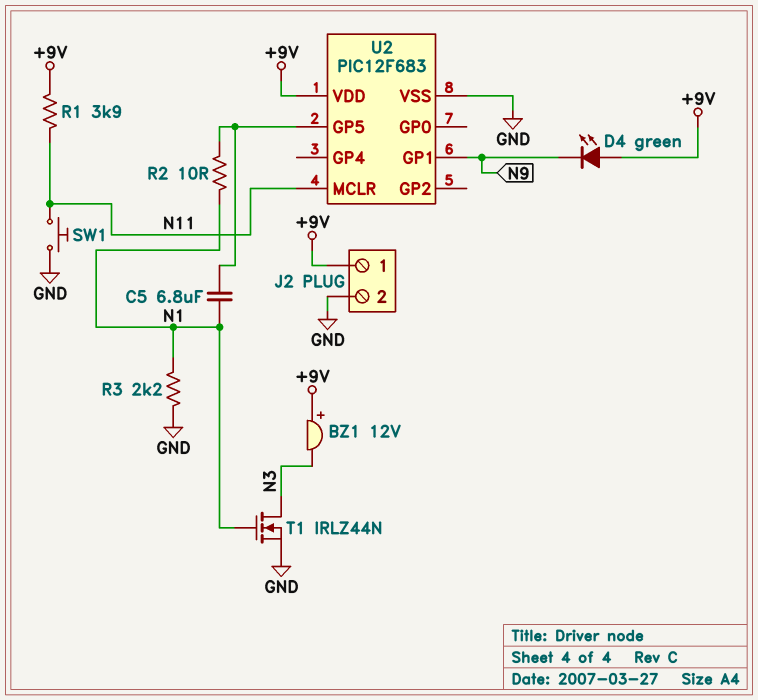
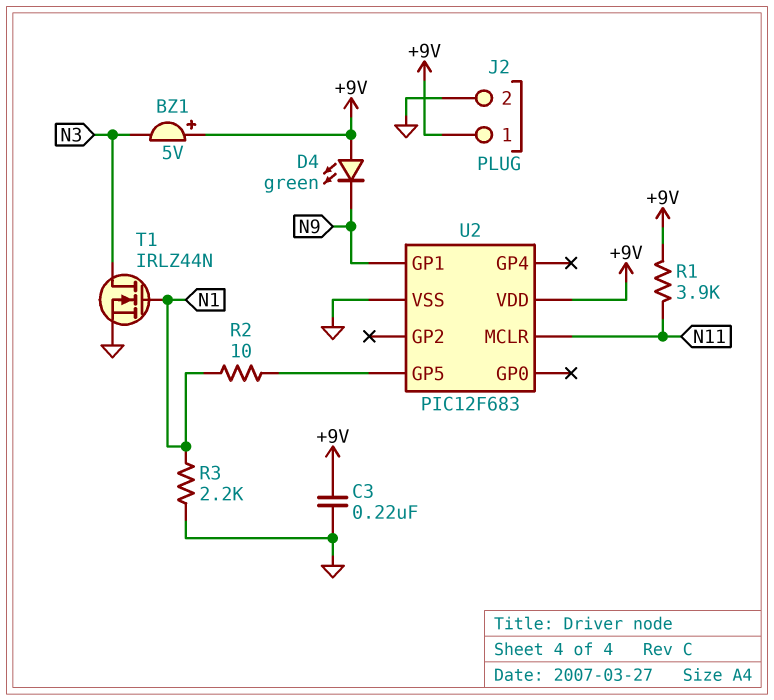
BZ1: buzzer 12V (plus +9V, minus N3) -> buzzer 5V (plus +9V, minus N3)
C3: none -> 220nF (+9V, GND)
C5: 6.8uF (N1, U2/GP5) -> none
SW1: button (GND, N11) -> none

